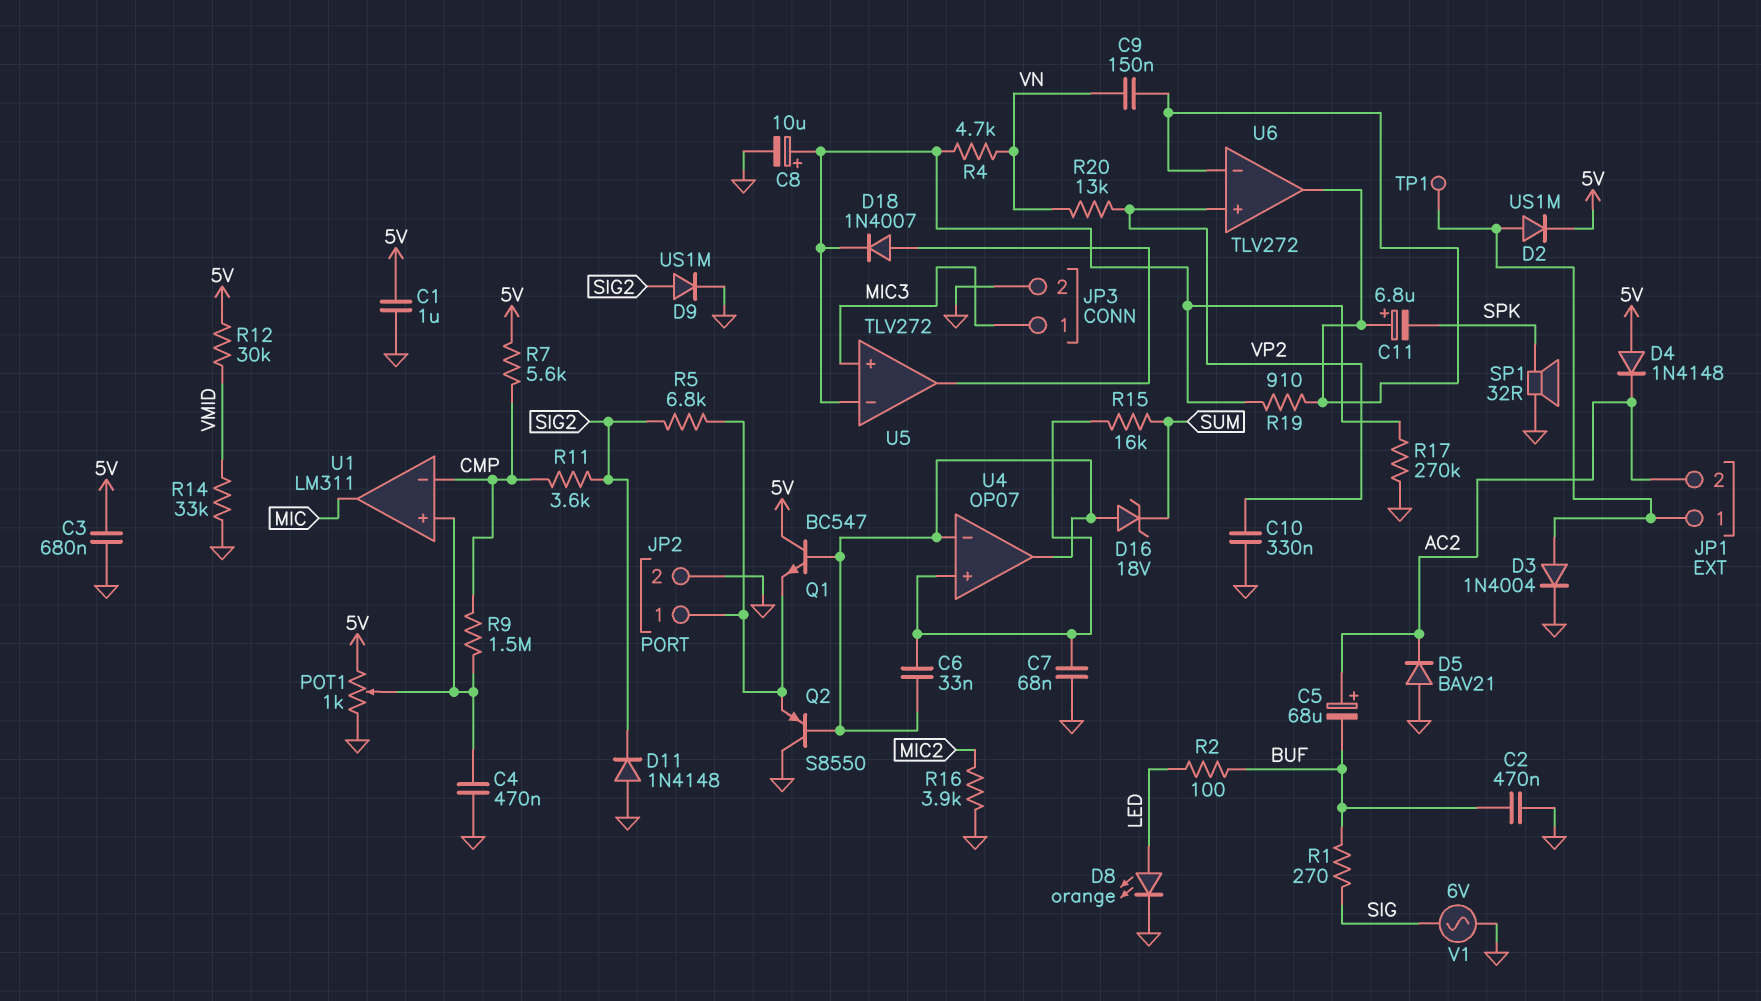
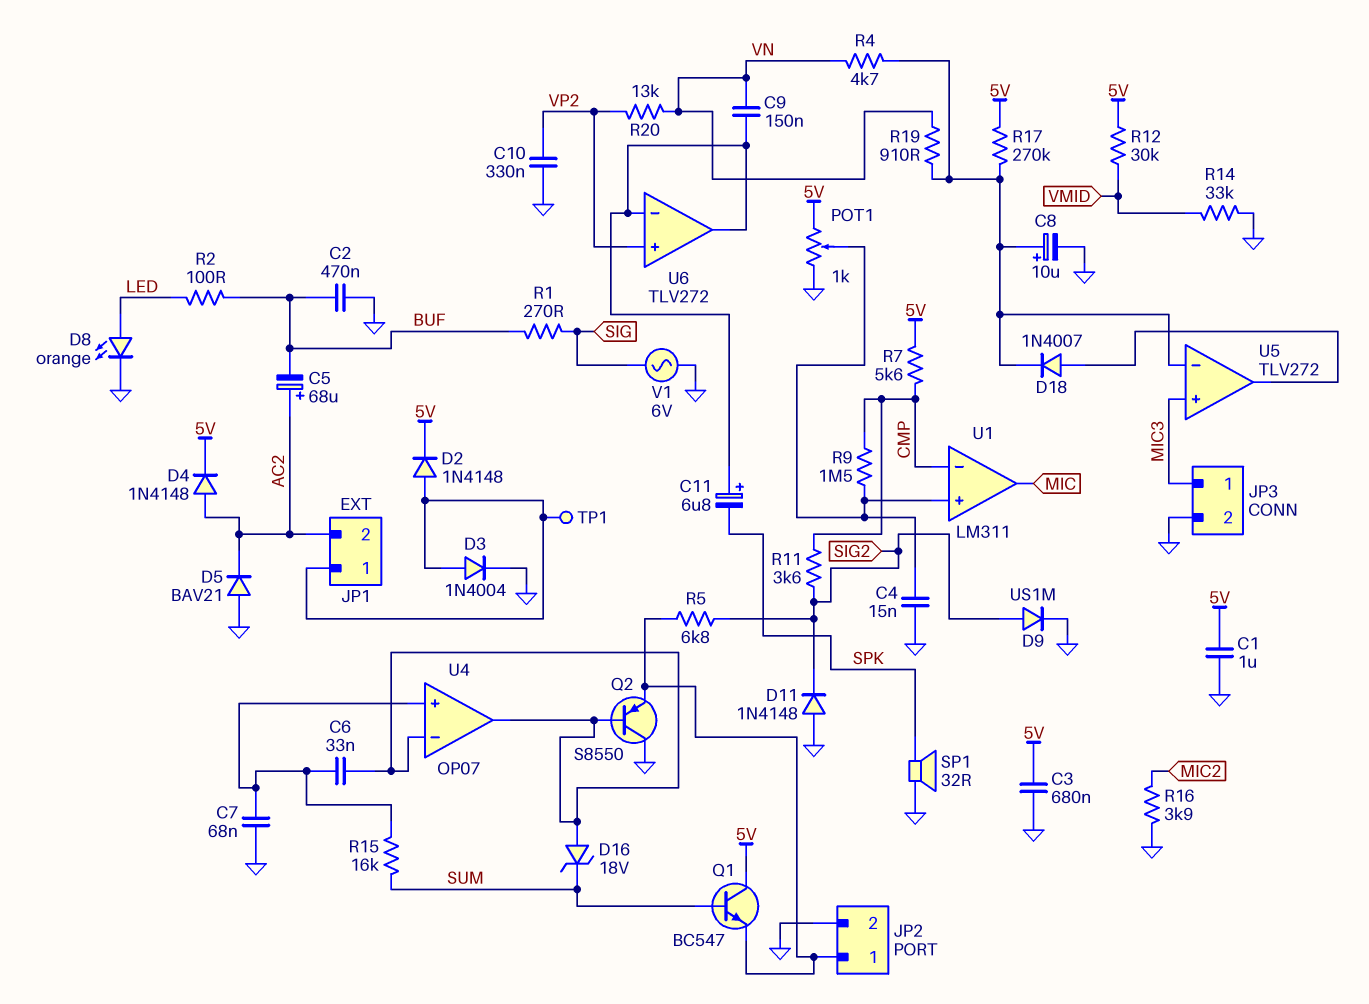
C4: 470nF (GND, U1/in+) -> 15nF (GND, U1/in+)
D2: diode US1M (A JP1/1, K 5V) -> diode 1N4148 (A JP1/1, K 5V)
D4: diode 1N4148 (A 5V, K AC2) -> diode 1N4148 (A AC2, K 5V)
Q1: NPN BC547 (B U4/in-, C 5V, E JP2/1) -> NPN BC547 (B SUM, C 5V, E JP2/1)
R17: 270k (GND, U5/in-) -> 270k (5V, U5/in-)
R19: 910 (U5/in-, U6/in-) -> 910 (U5/in-, VN)

